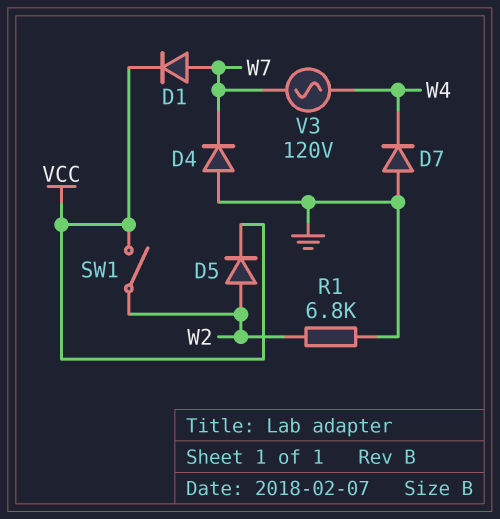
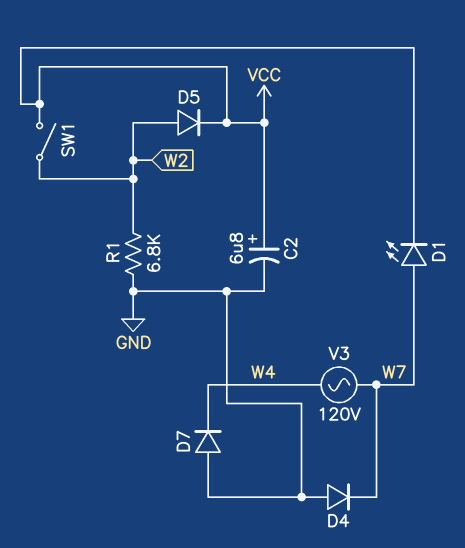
C2: none -> 6.8uF (plus VCC, minus GND)
D1: diode (A W7, K VCC) -> LED (A W7, K VCC)

